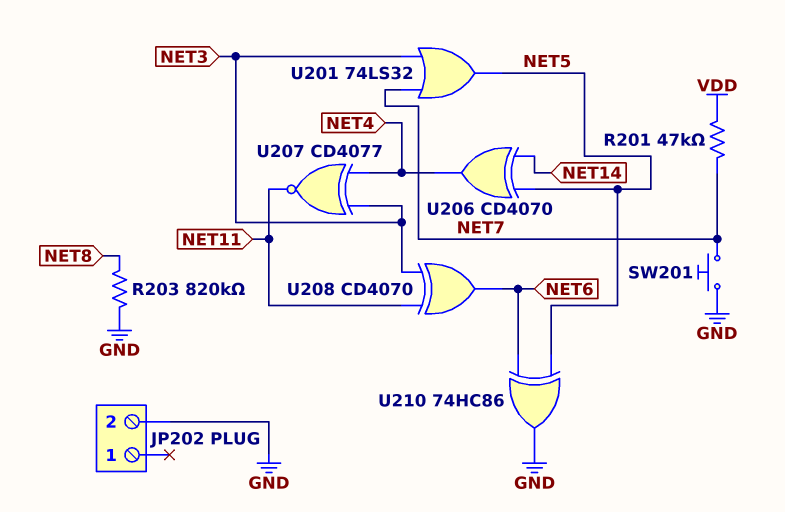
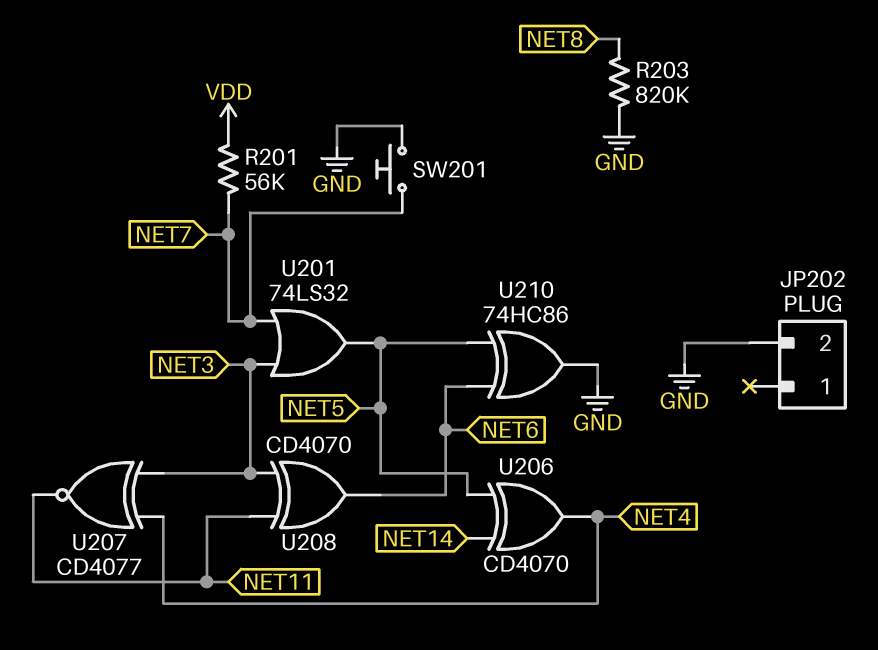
R201: 47k (NET7, VDD) -> 56k (NET7, VDD)

